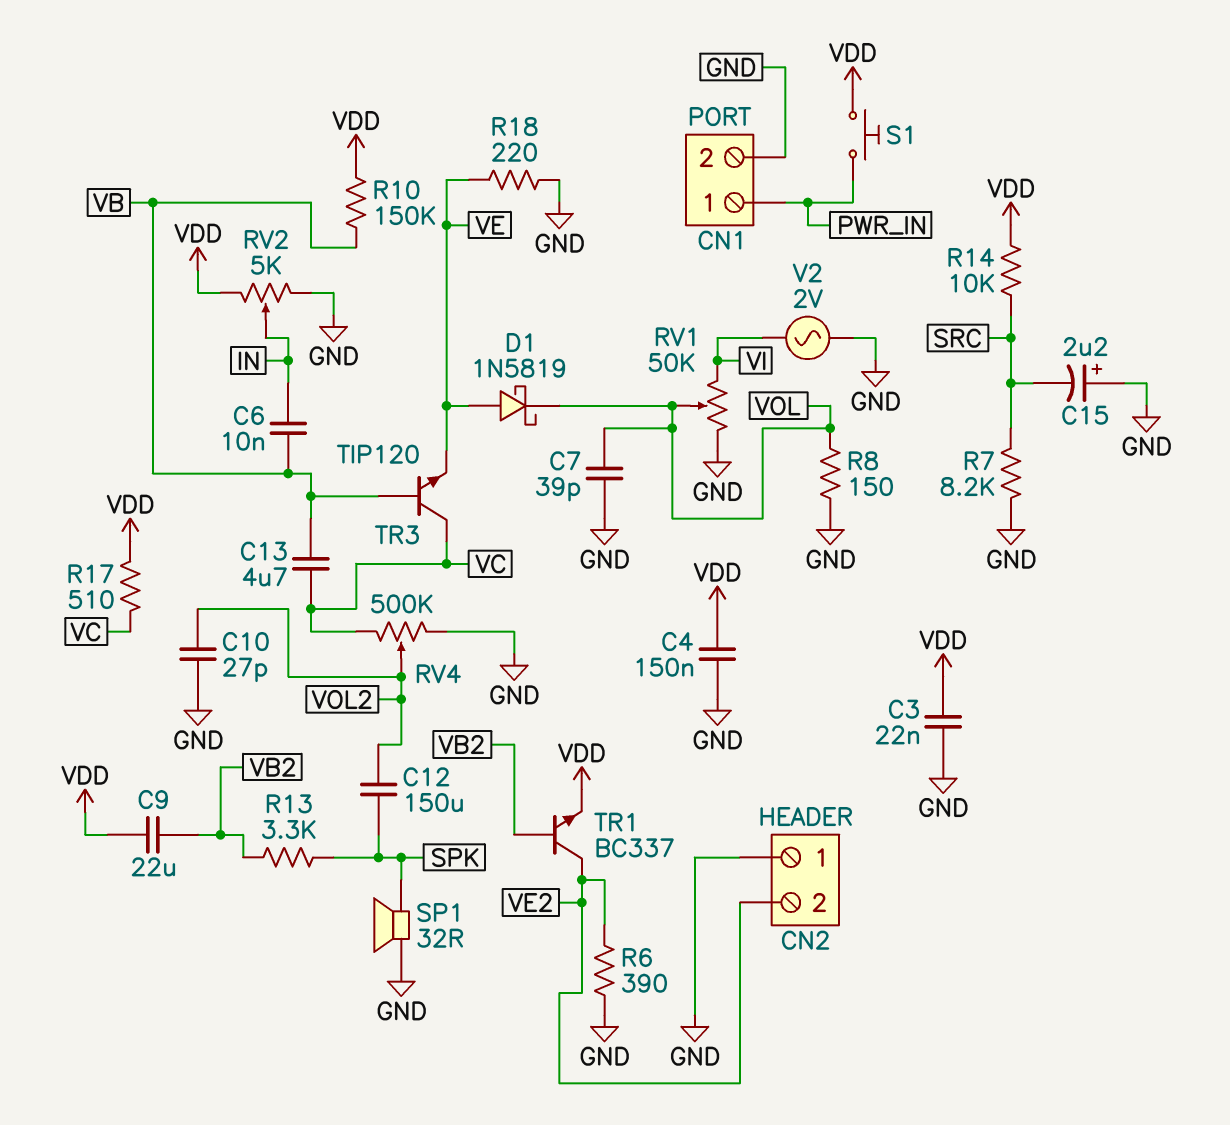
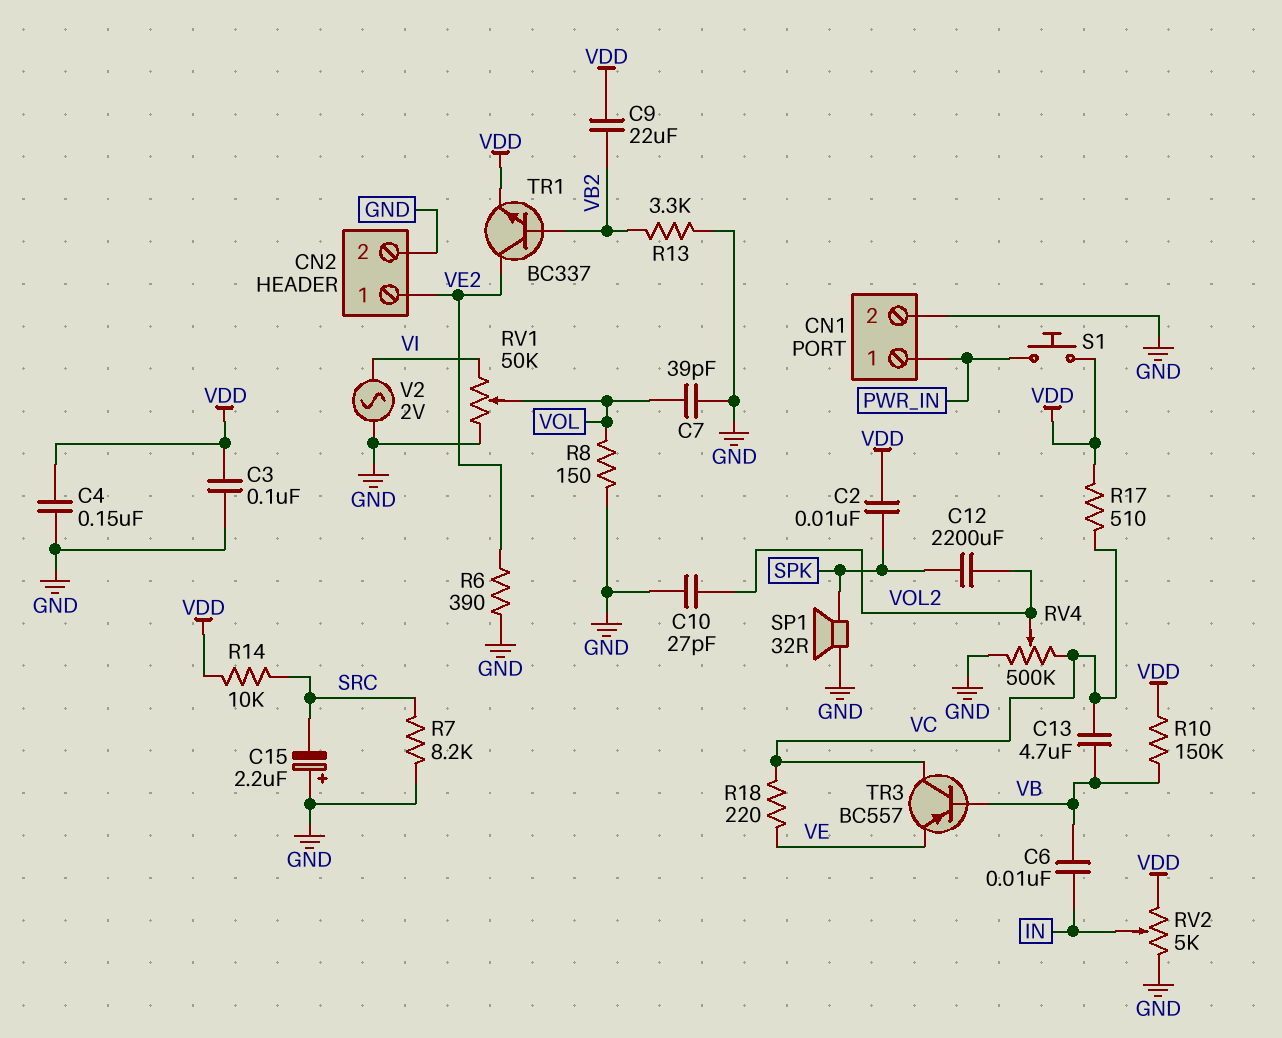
C2: none -> 10nF (SPK, VDD)
C3: 22nF (GND, VDD) -> 100nF (GND, VDD)
C12: 150uF (SPK, VOL2) -> 2200uF (SPK, VOL2)
CN2 pin 1: GND -> VE2
CN2 pin 2: VE2 -> GND
D1: schottky 1N5819 (A VE, K VOL) -> none
R13: 3.3k (SPK, VB2) -> 3.3k (GND, VB2)
R18: 220 (GND, VE) -> 220 (VC, VE)
TR3: NPN TIP120 (B VB, C VC, E VE) -> PNP BC557 (B VB, C VC, E VE)

